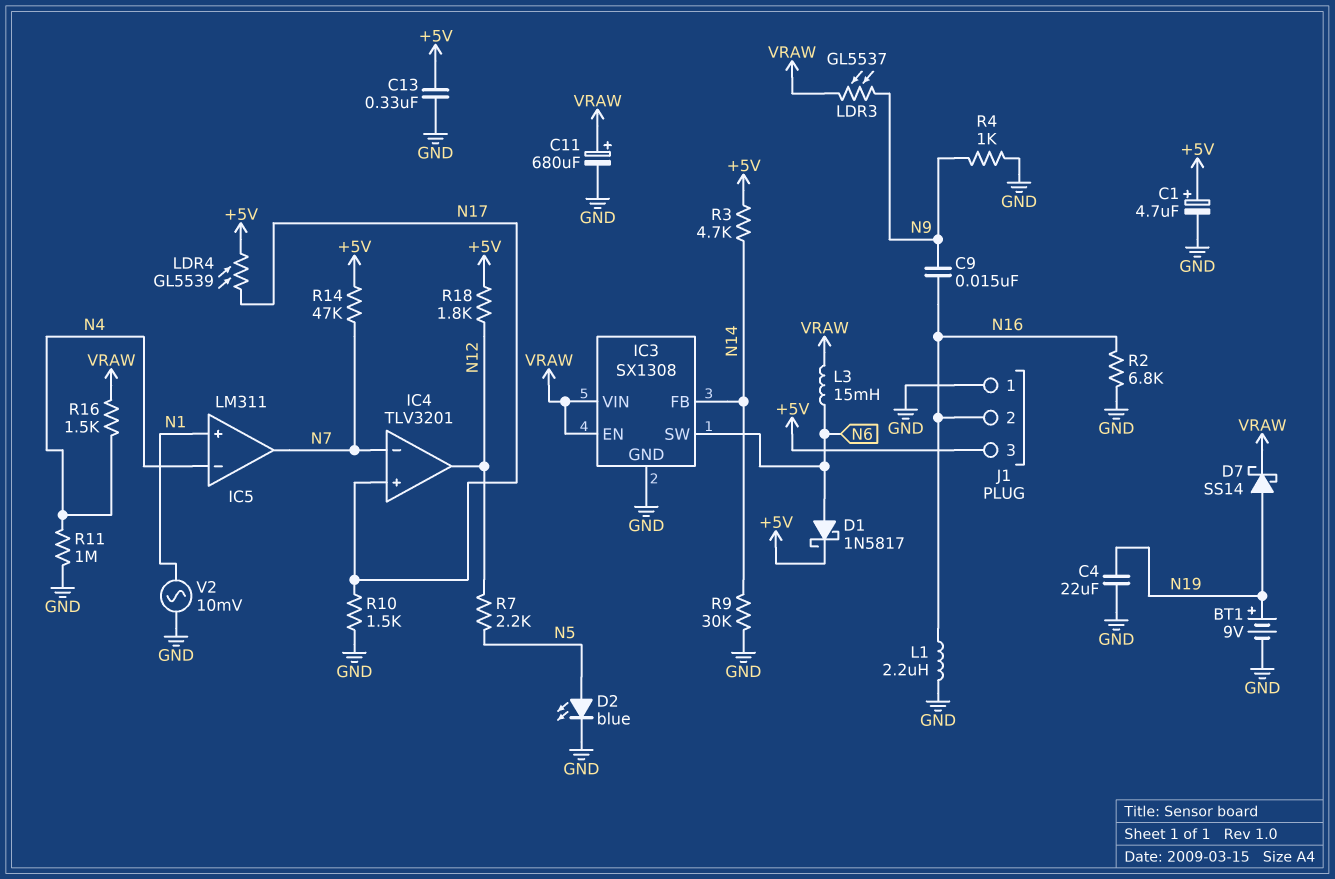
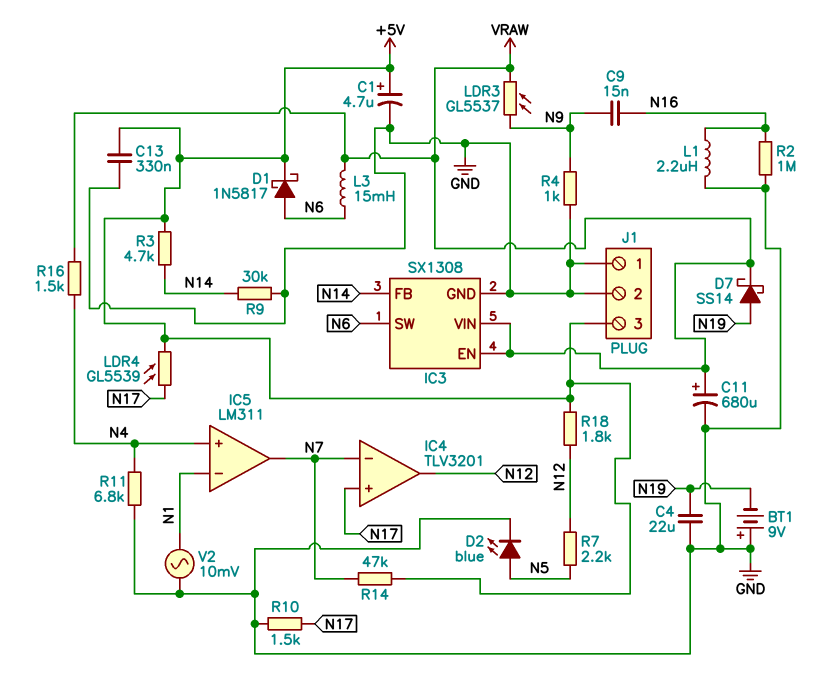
BT1: 9V (plus N19, minus GND) -> 9V (plus GND, minus N19)
IC5 pin in+: N1 -> N4
IC5 pin in-: N4 -> N1
J1 pin 2: N16 -> GND
R2: 6.8k (GND, N16) -> 1M (GND, N16)
R11: 1M (GND, N4) -> 6.8k (GND, N4)

